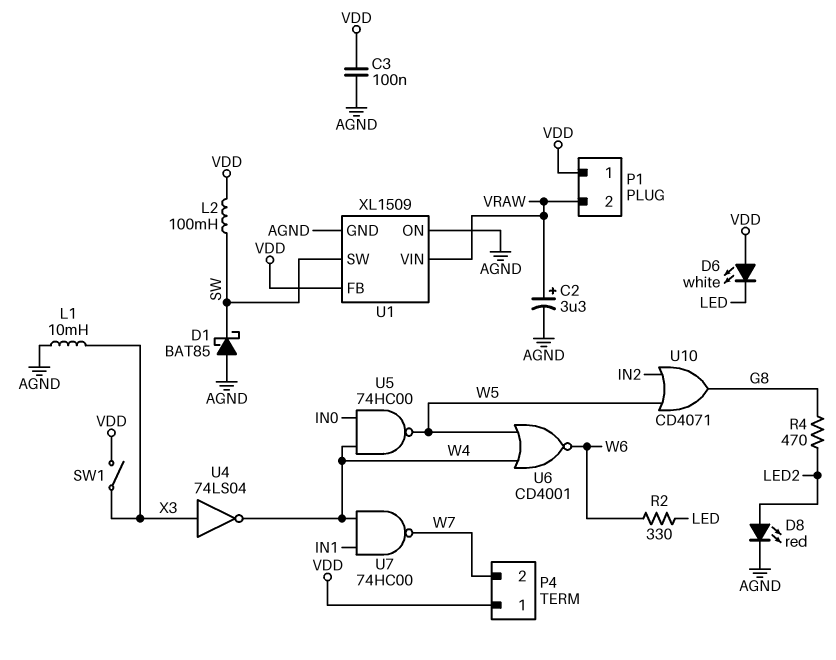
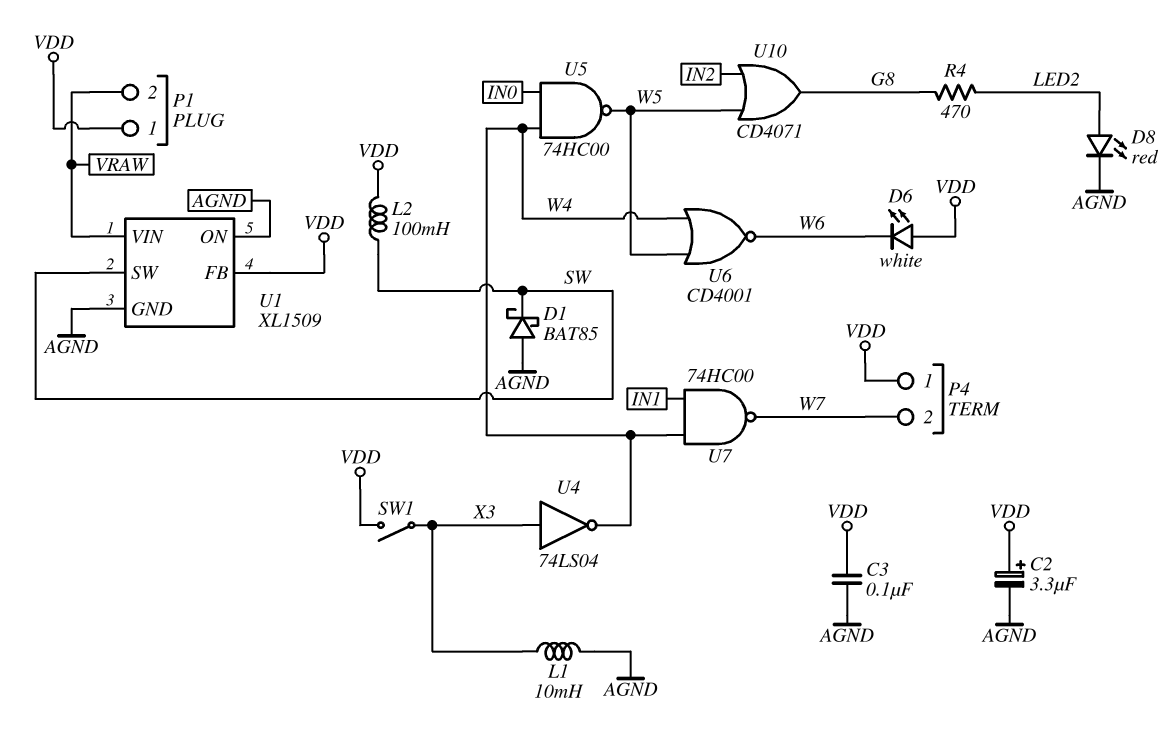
C2: 3.3uF (plus VRAW, minus AGND) -> 3.3uF (plus VDD, minus AGND)
D6: LED white (A VDD, K LED) -> LED white (A VDD, K W6)
R2: 330 (LED, W6) -> none

